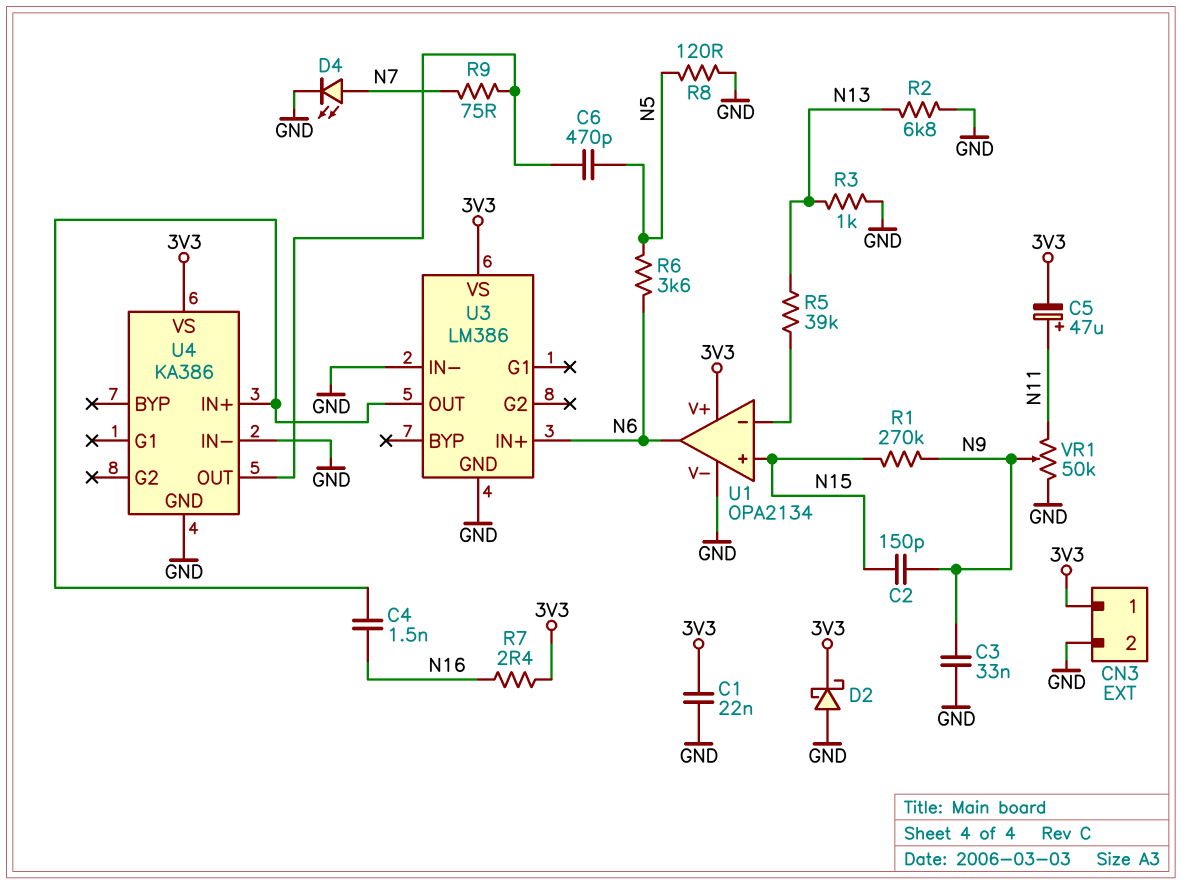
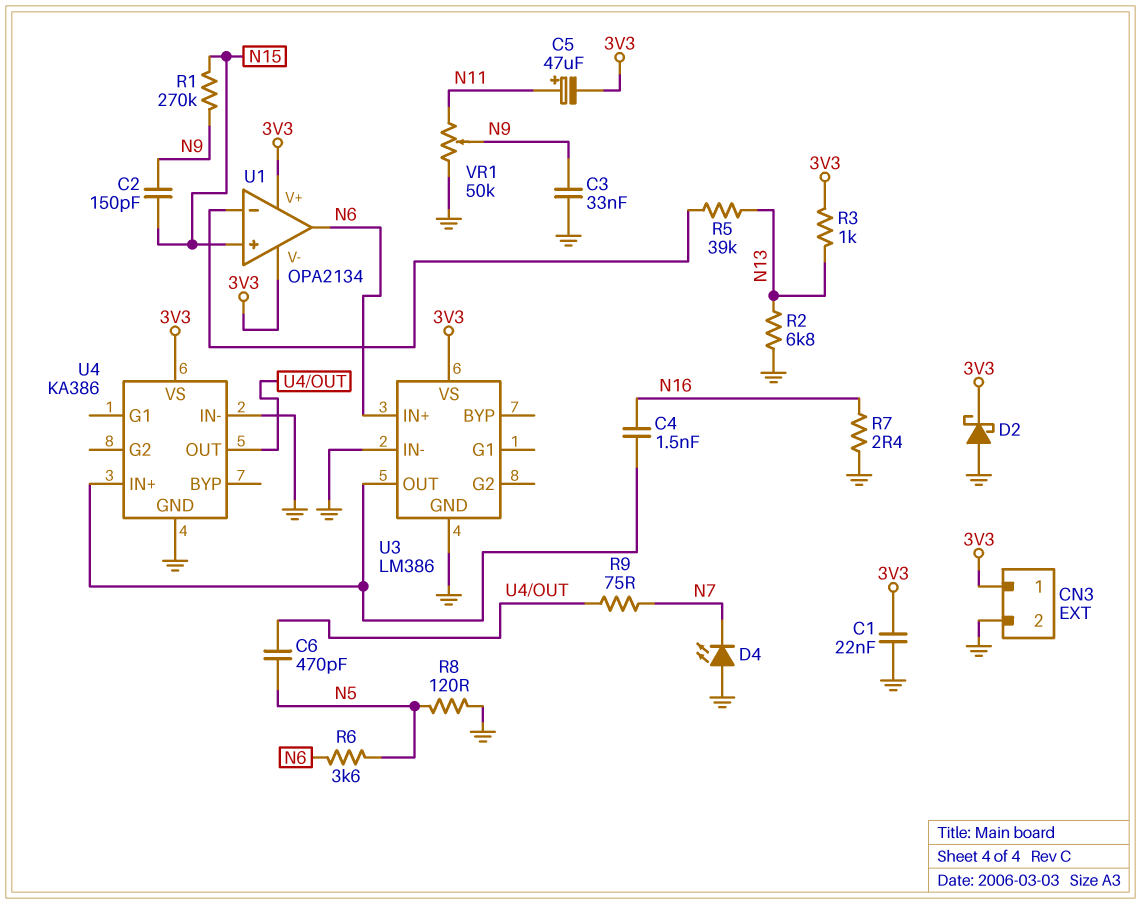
D4: LED (A N7, K GND) -> LED (A GND, K N7)
R3: 1k (GND, N13) -> 1k (3V3, N13)
R7: 2.4 (3V3, N16) -> 2.4 (GND, N16)
U1 pin V-: GND -> 3V3

